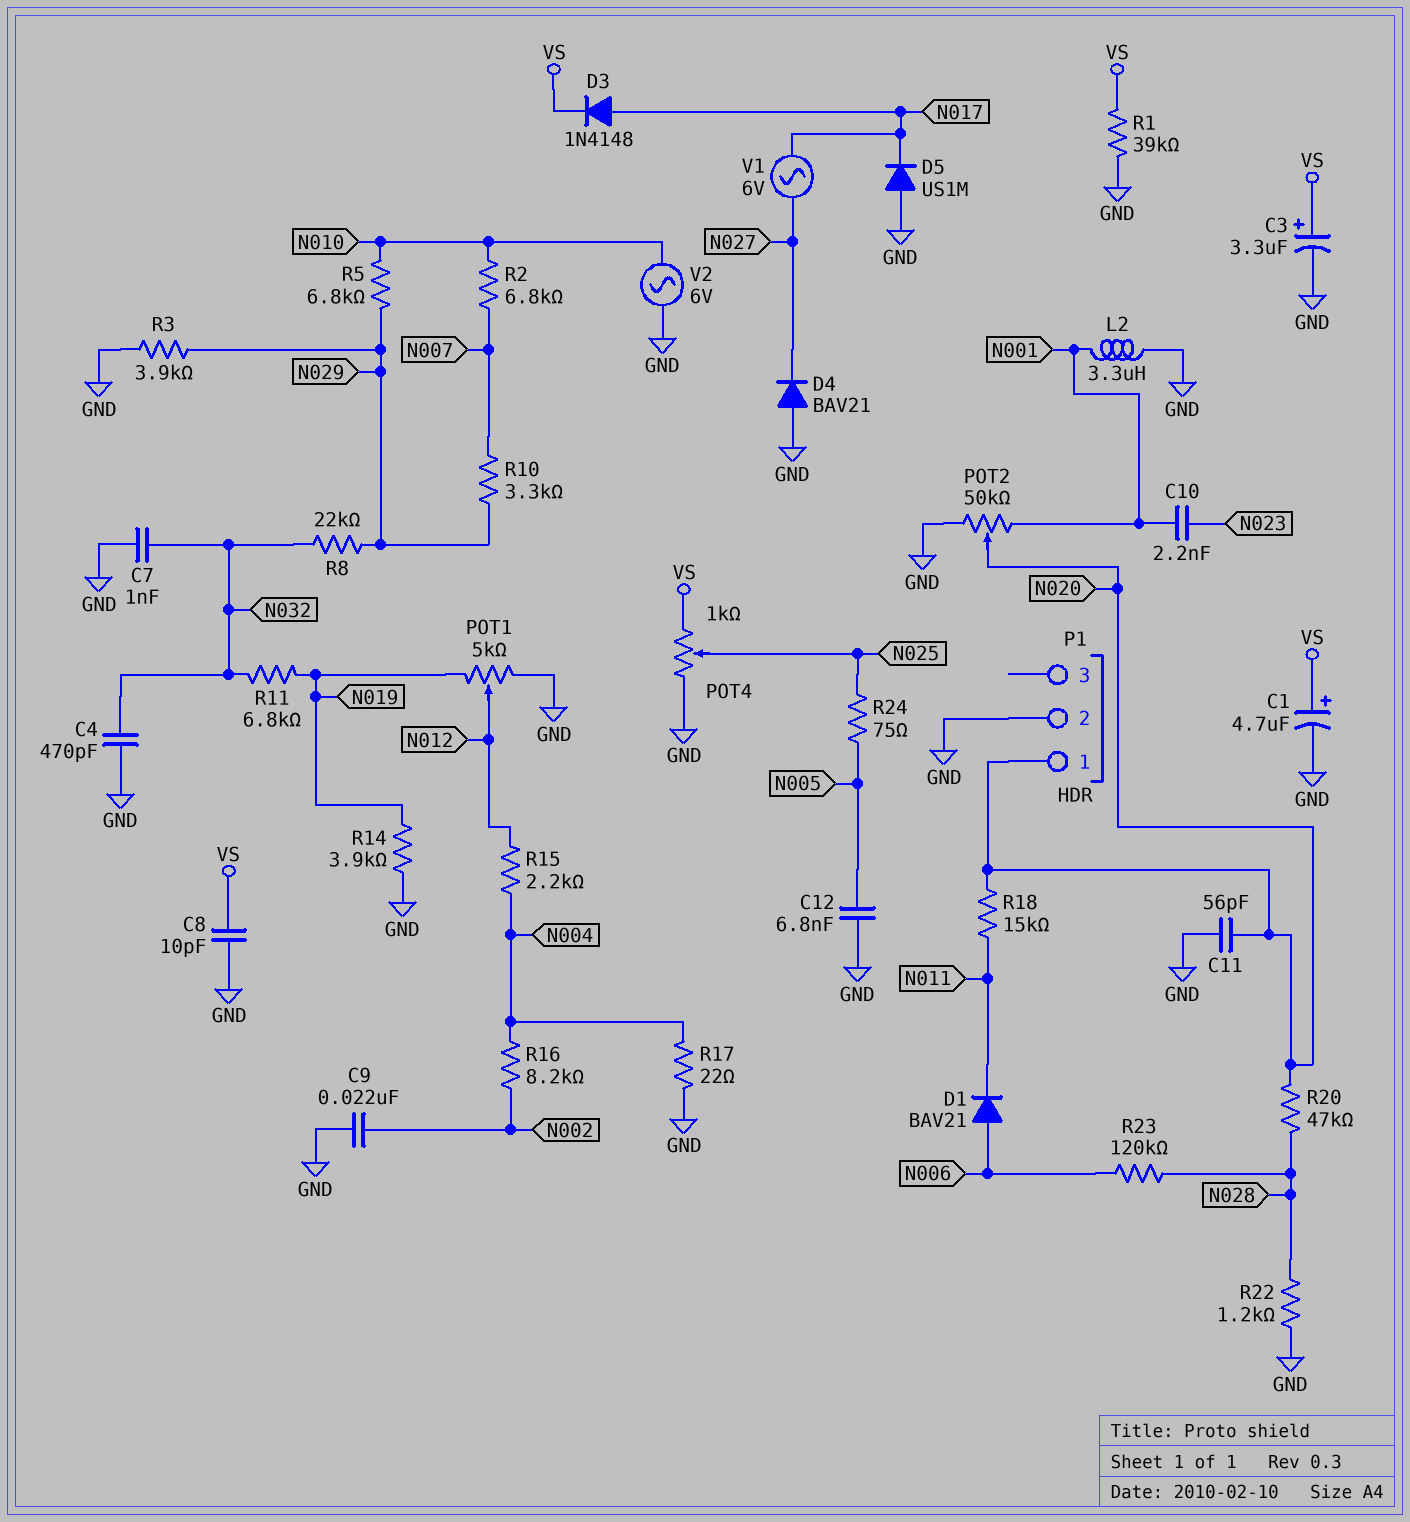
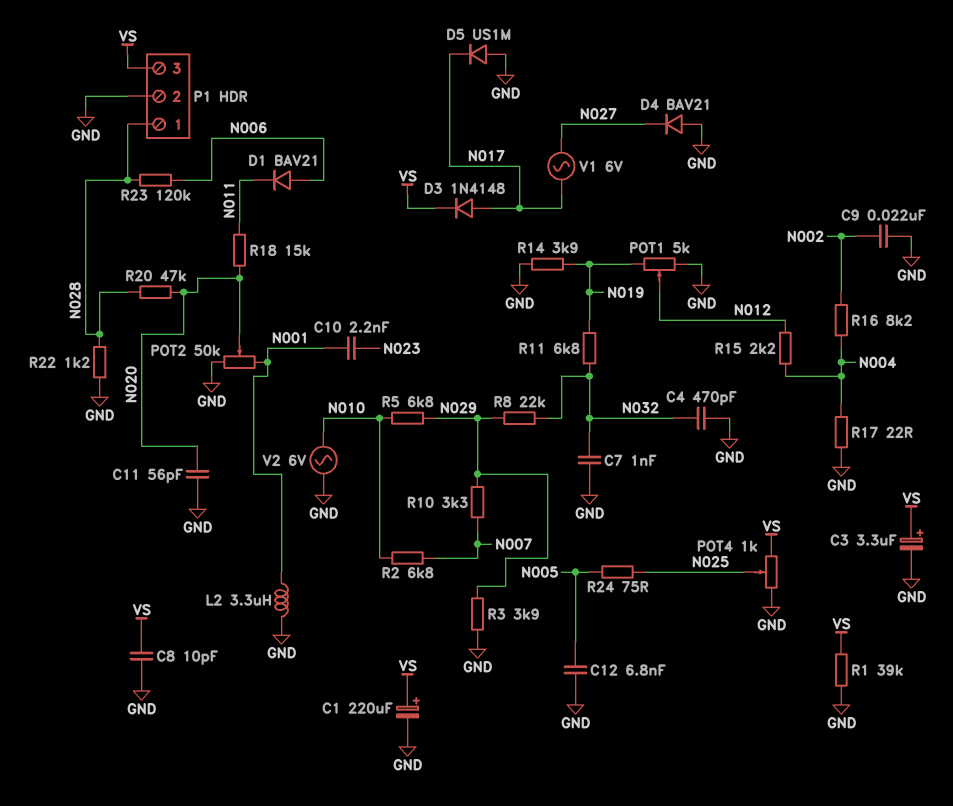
C1: 4.7uF (plus VS, minus GND) -> 220uF (plus VS, minus GND)
P1 pin 1: N020 -> N028
P1 pin 3: none -> VS

